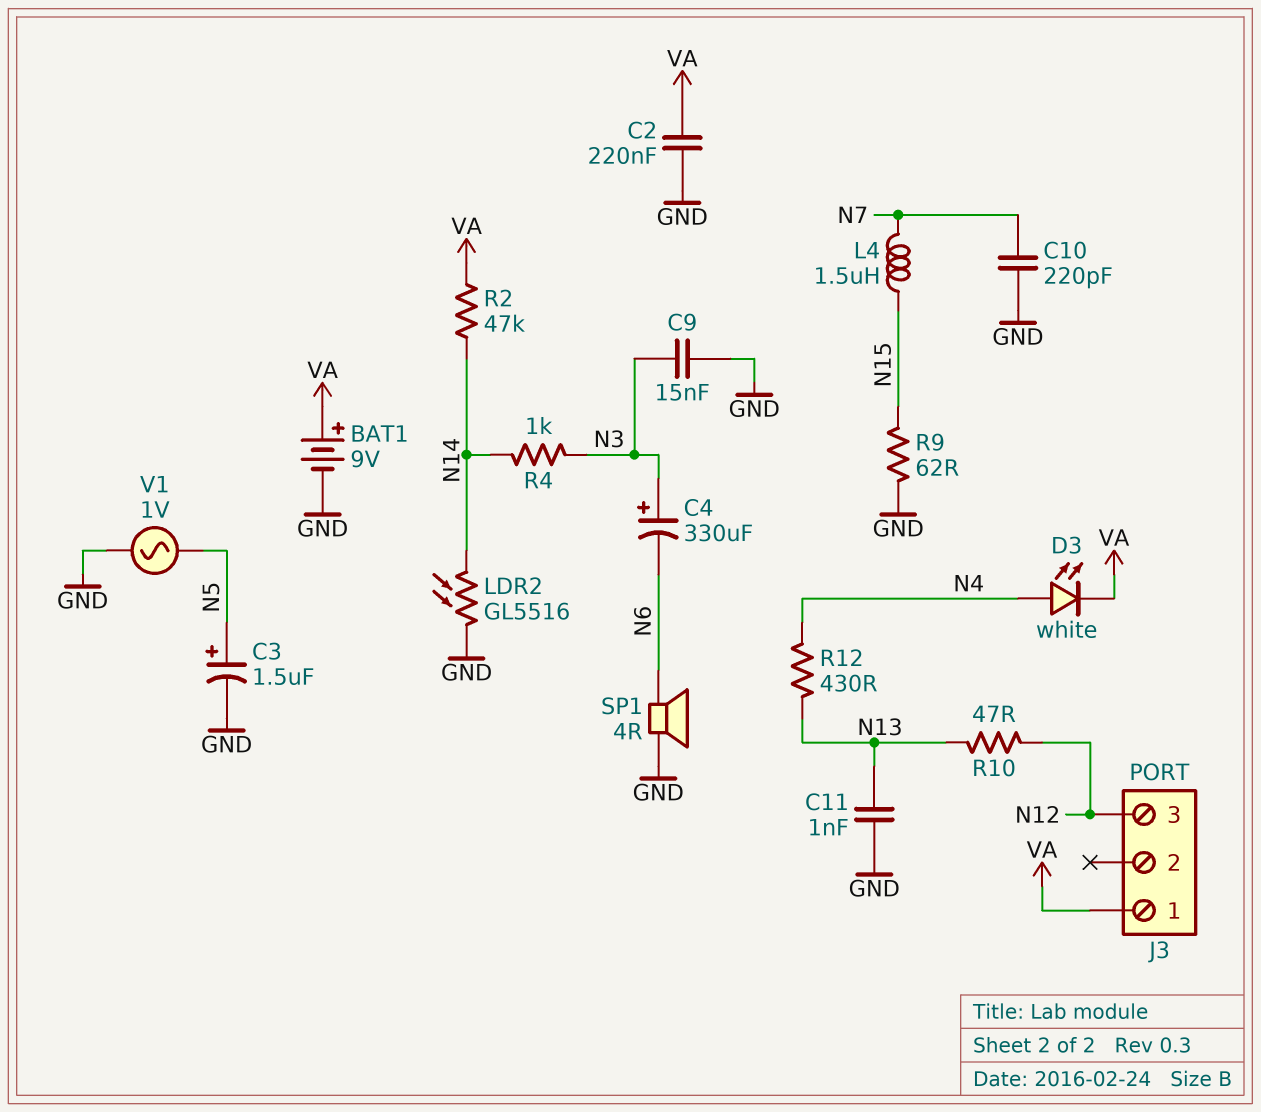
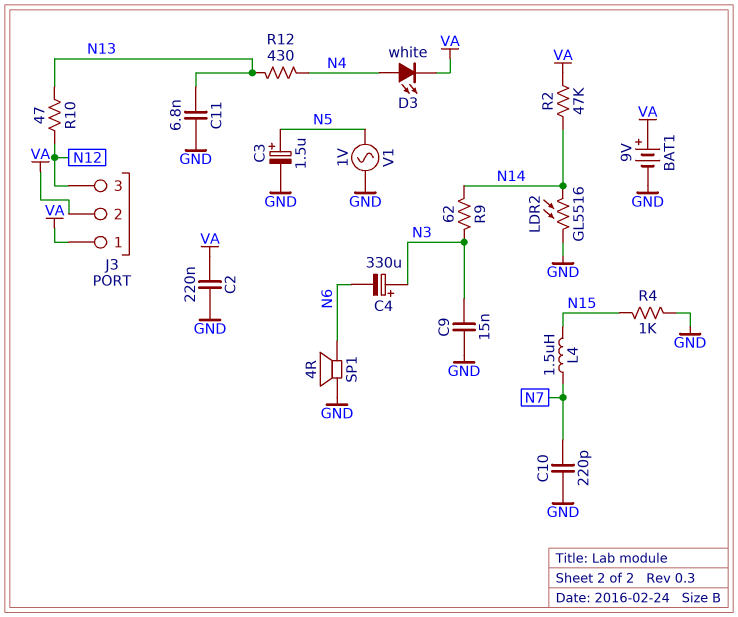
C11: 1nF (GND, N13) -> 6.8nF (GND, N13)
J3 pin 2: none -> VA
R4: 1k (N3, N14) -> 1k (GND, N15)
R9: 62 (GND, N15) -> 62 (N3, N14)

